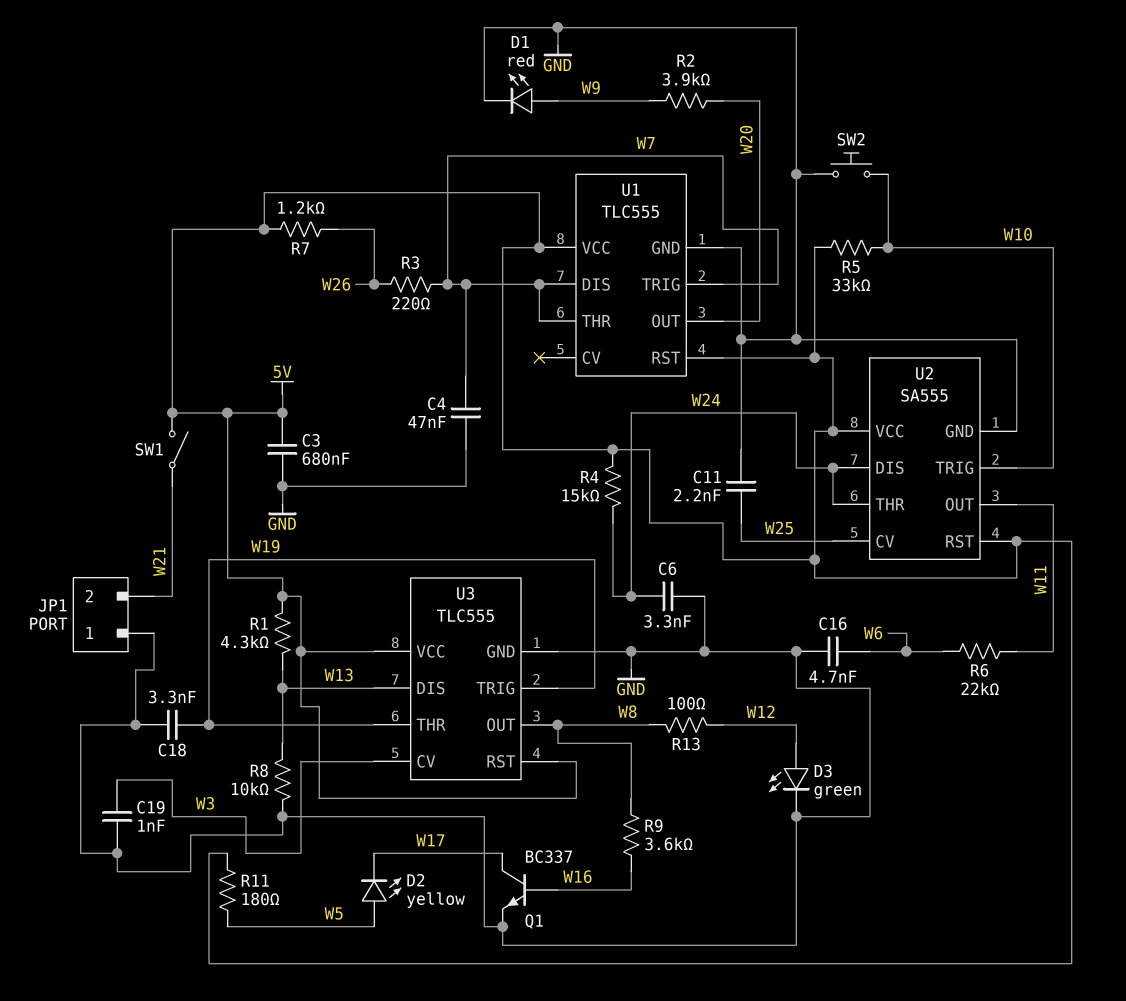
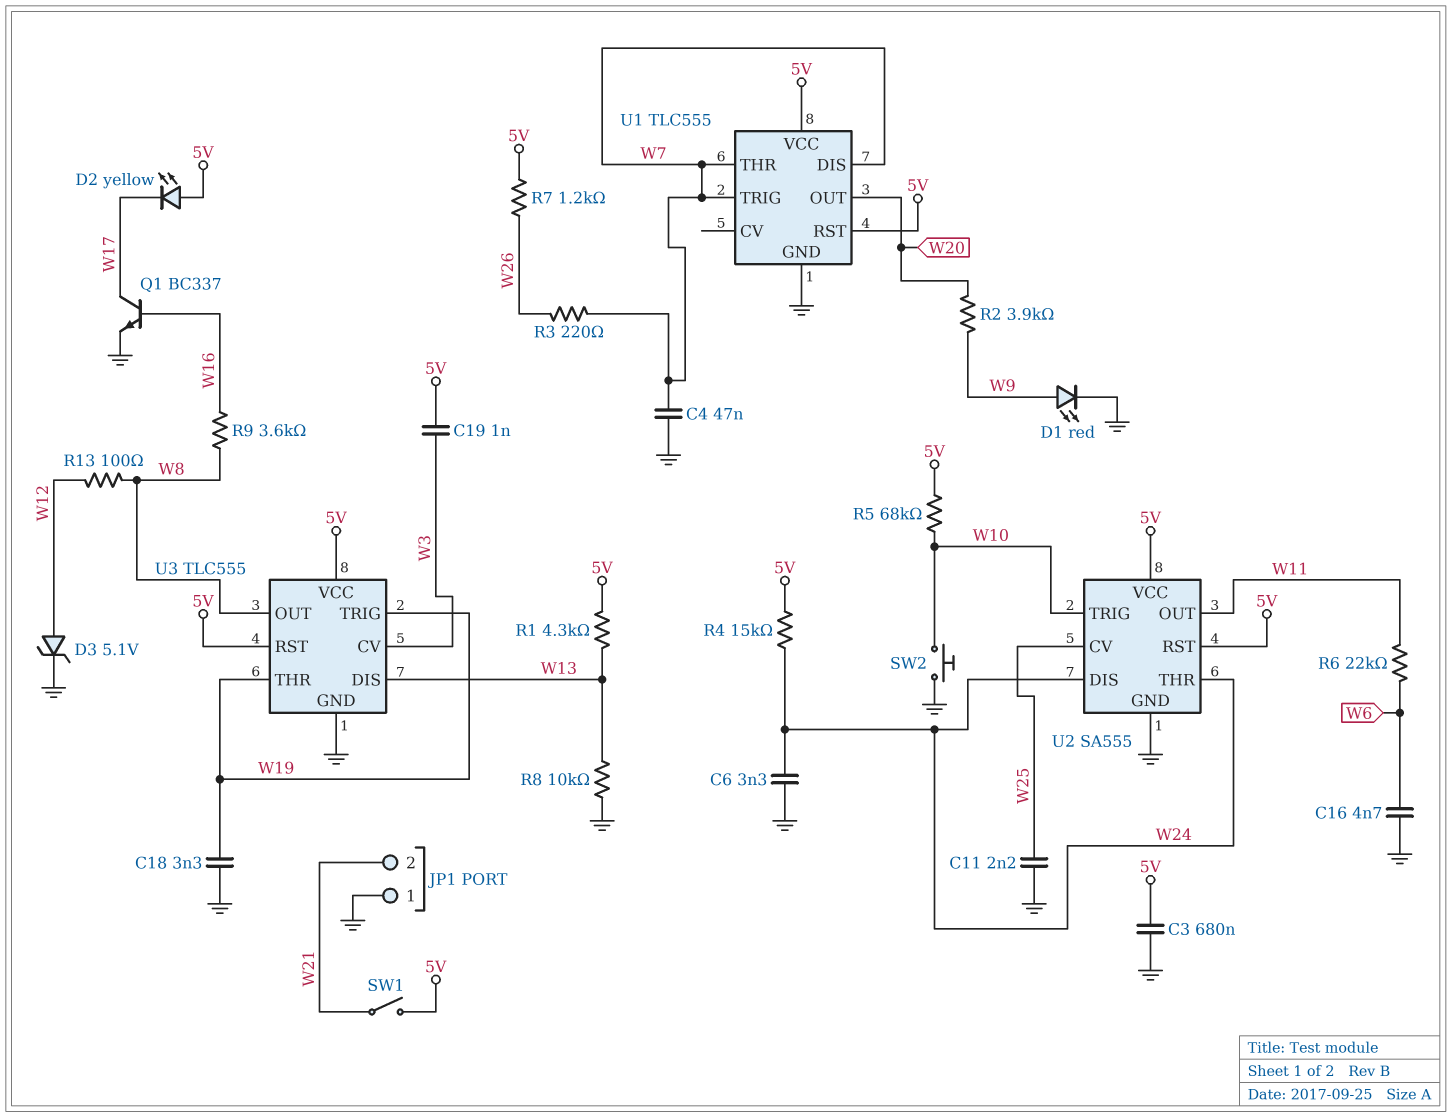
C19: 1nF (GND, W3) -> 1nF (5V, W3)
D2: LED yellow (A W5, K W17) -> LED yellow (A 5V, K W17)
D3: LED green (A W12, K GND) -> zener 5.1V (A W12, K GND)
R5: 33k (5V, W10) -> 68k (5V, W10)
R11: 180 (5V, W5) -> none

